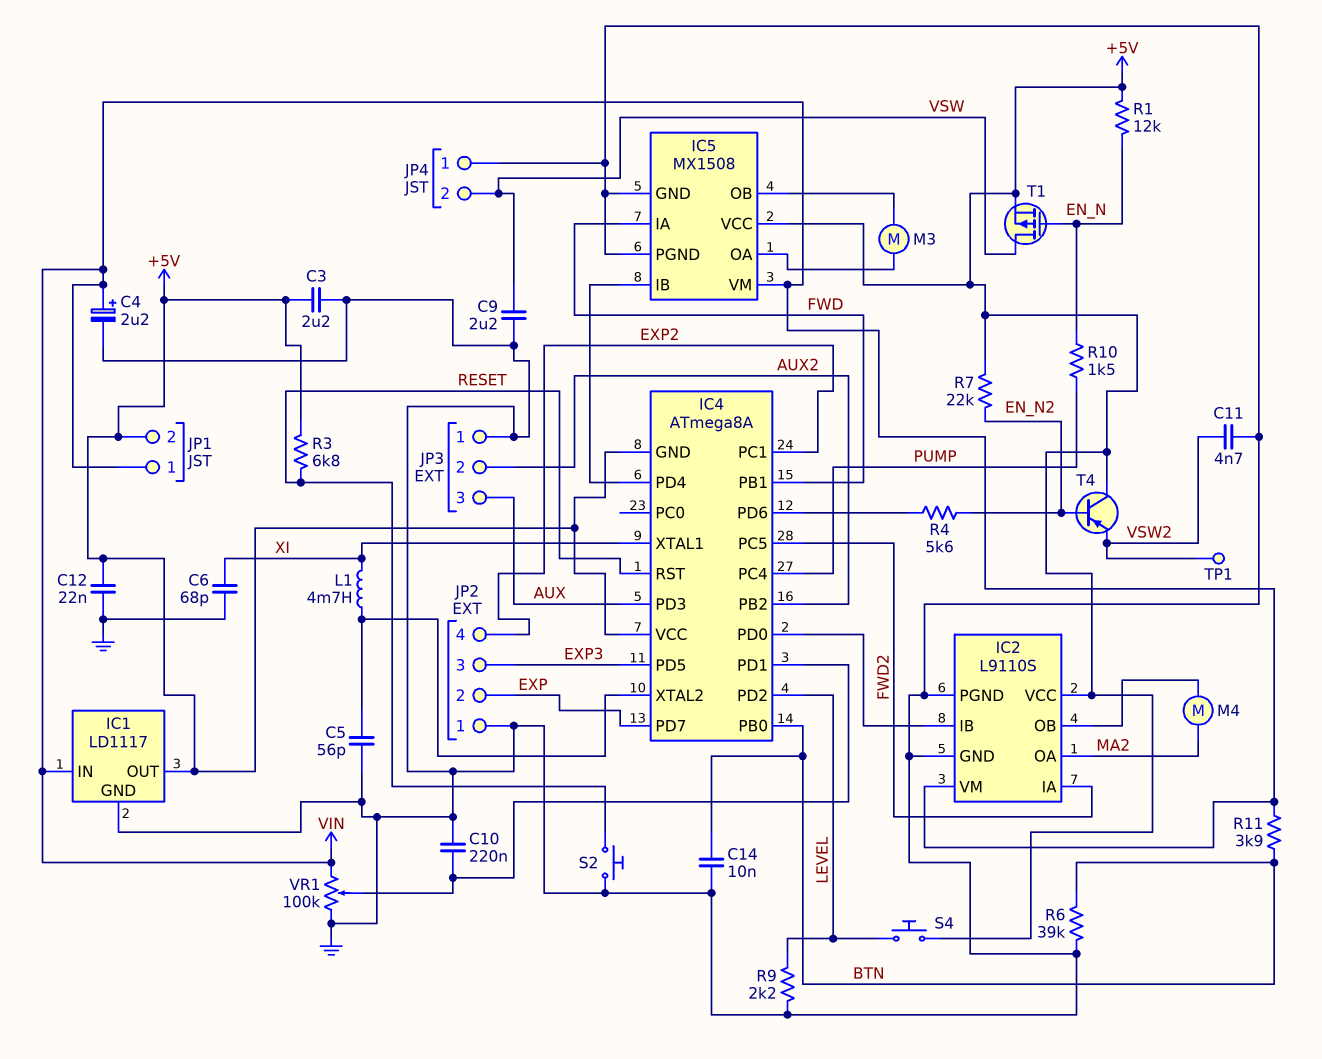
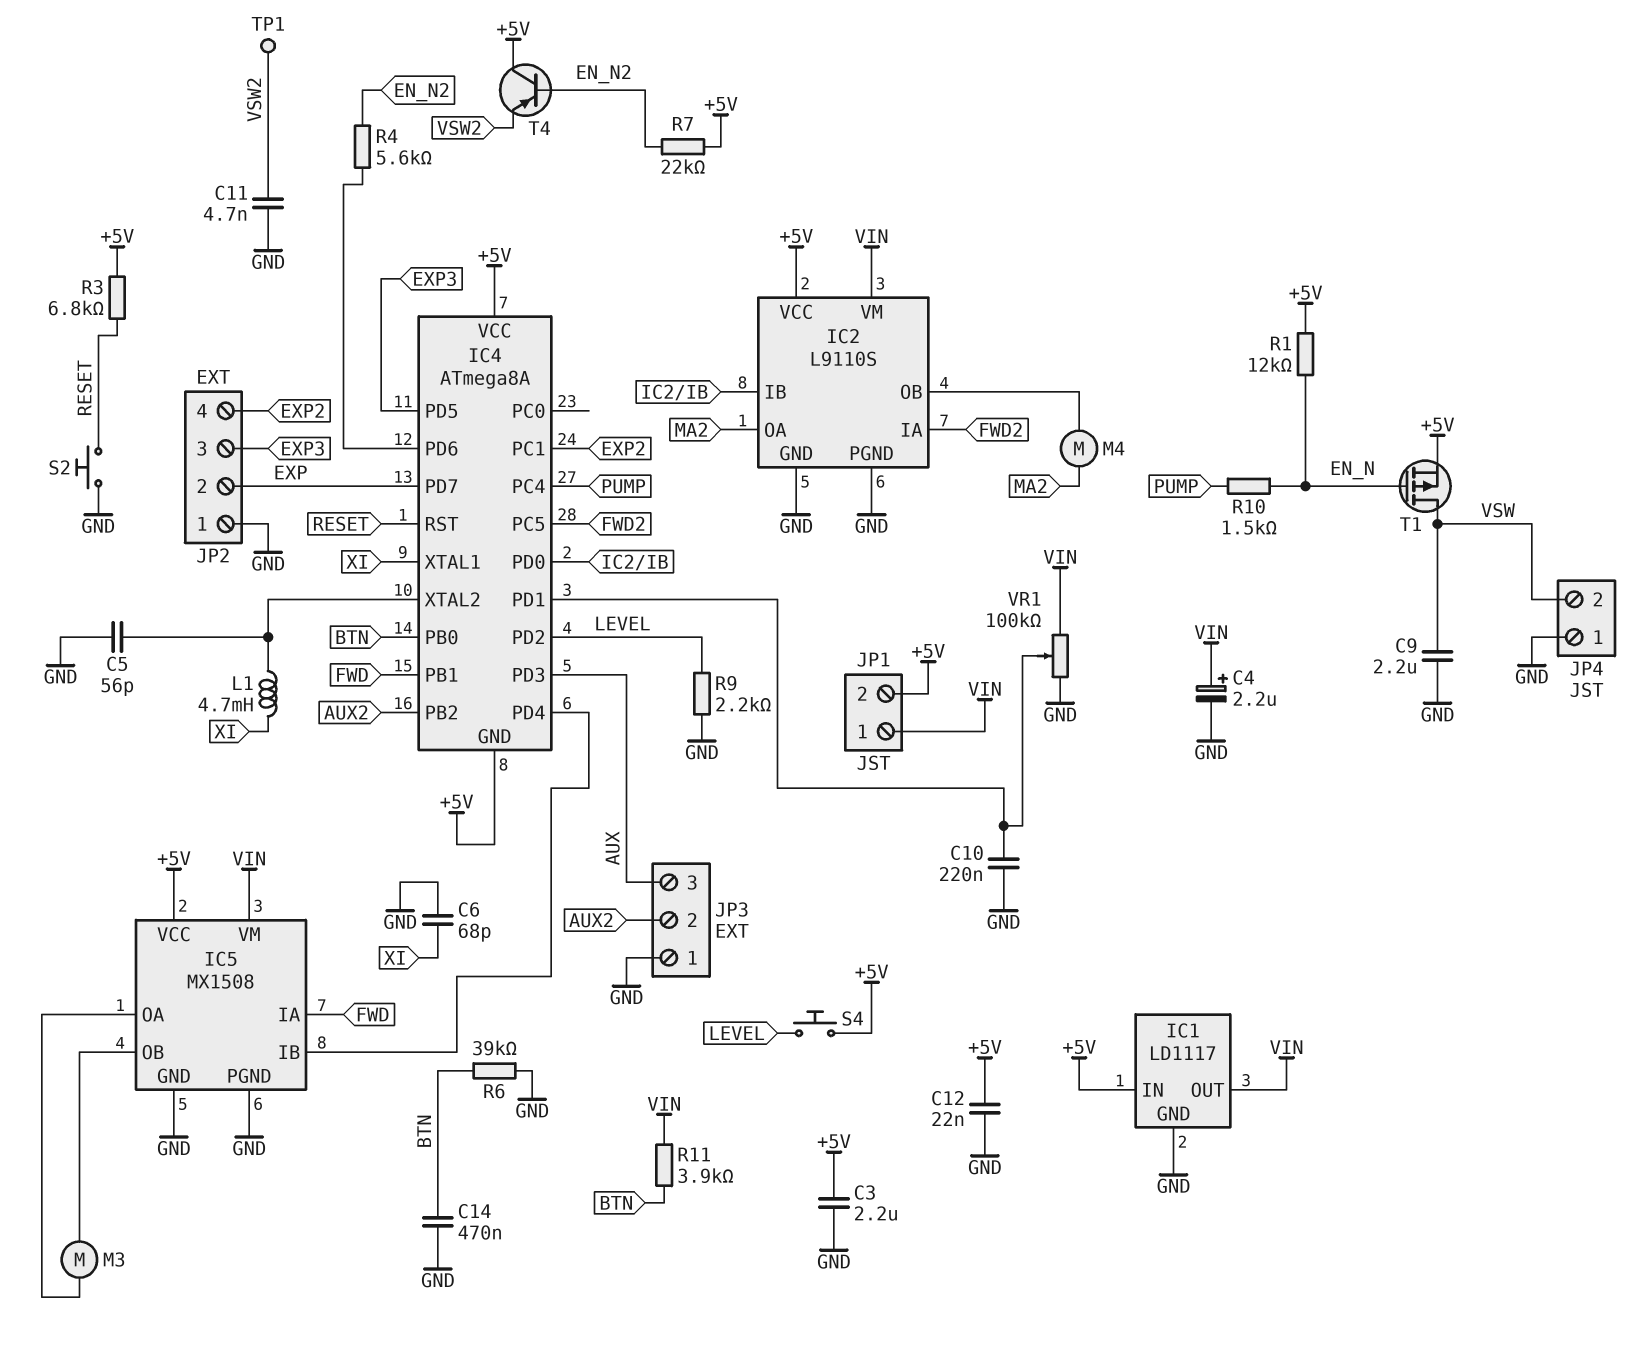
C14: 10nF (BTN, GND) -> 470nF (BTN, GND)
IC1 pin IN: VIN -> +5V
IC1 pin OUT: +5V -> VIN

